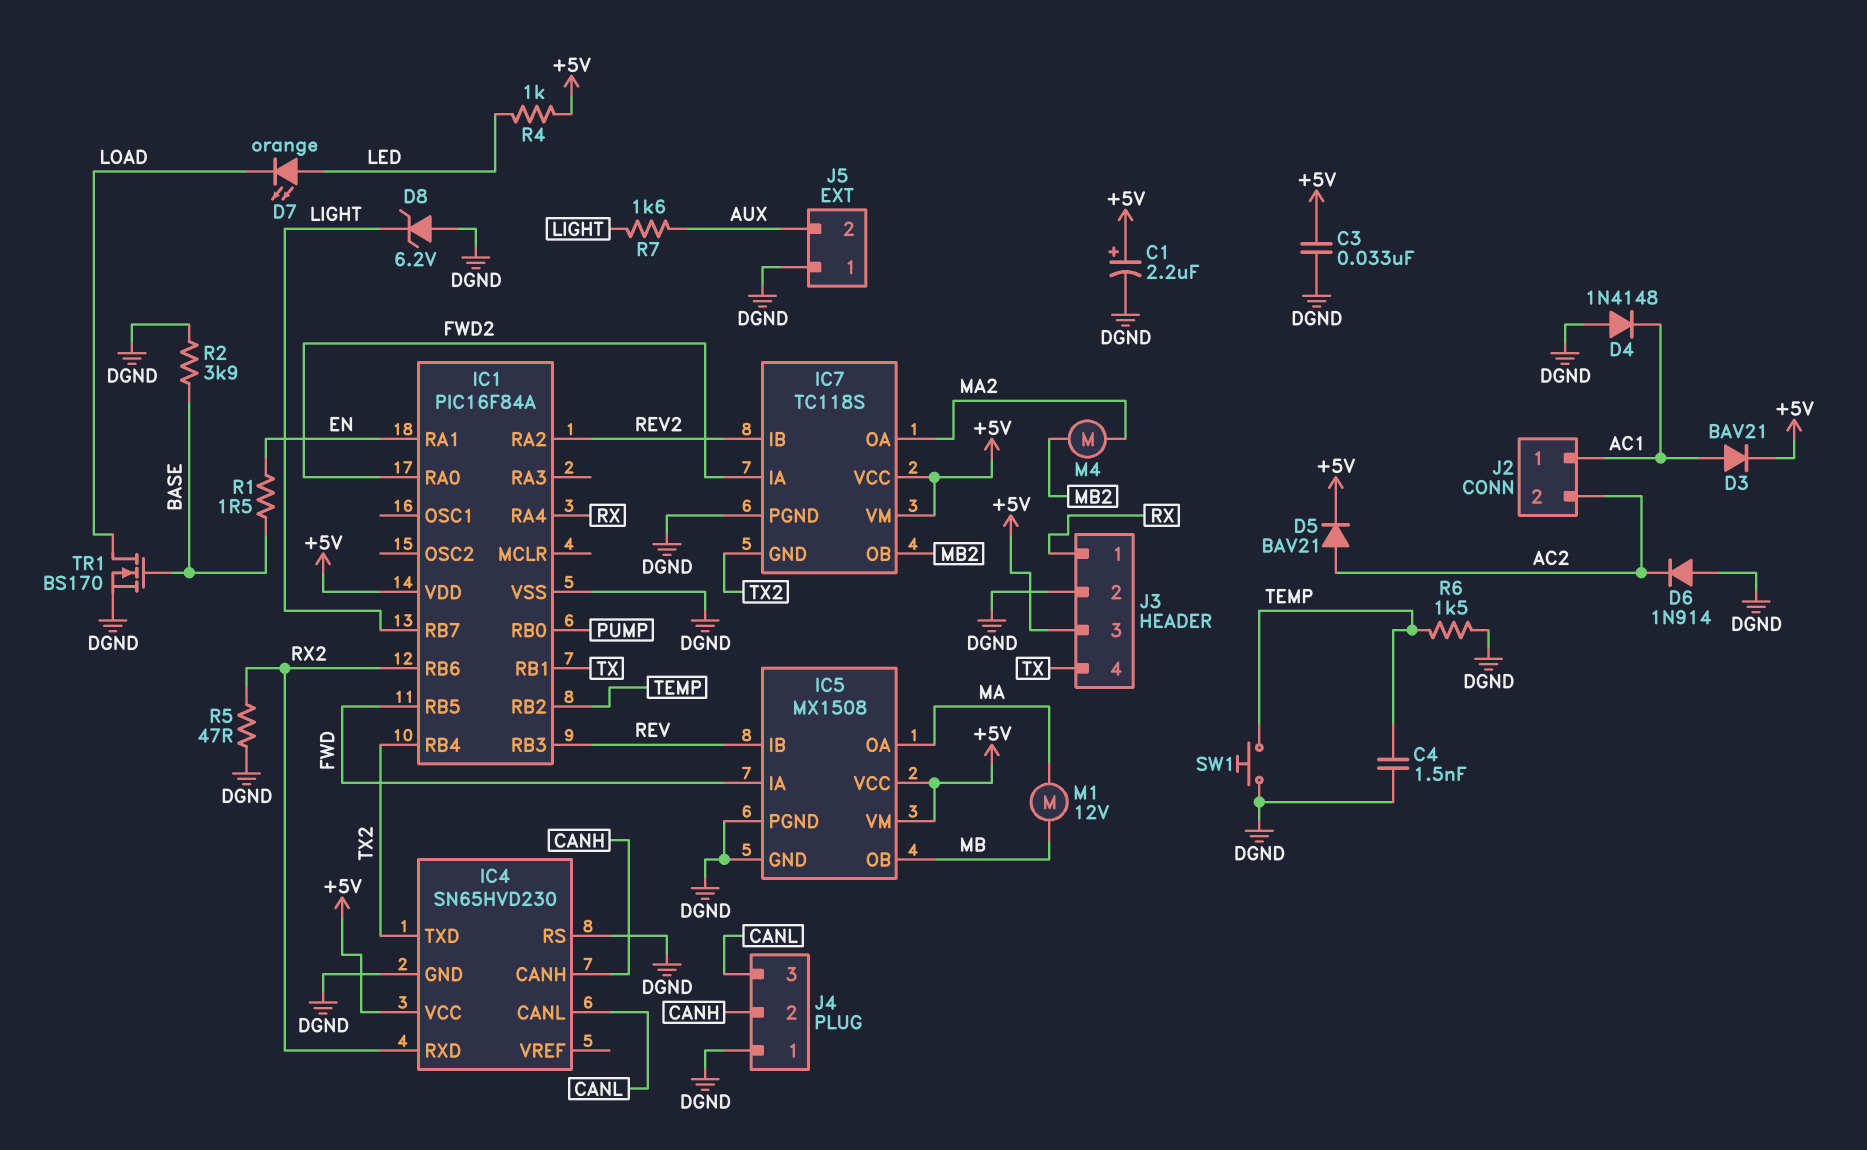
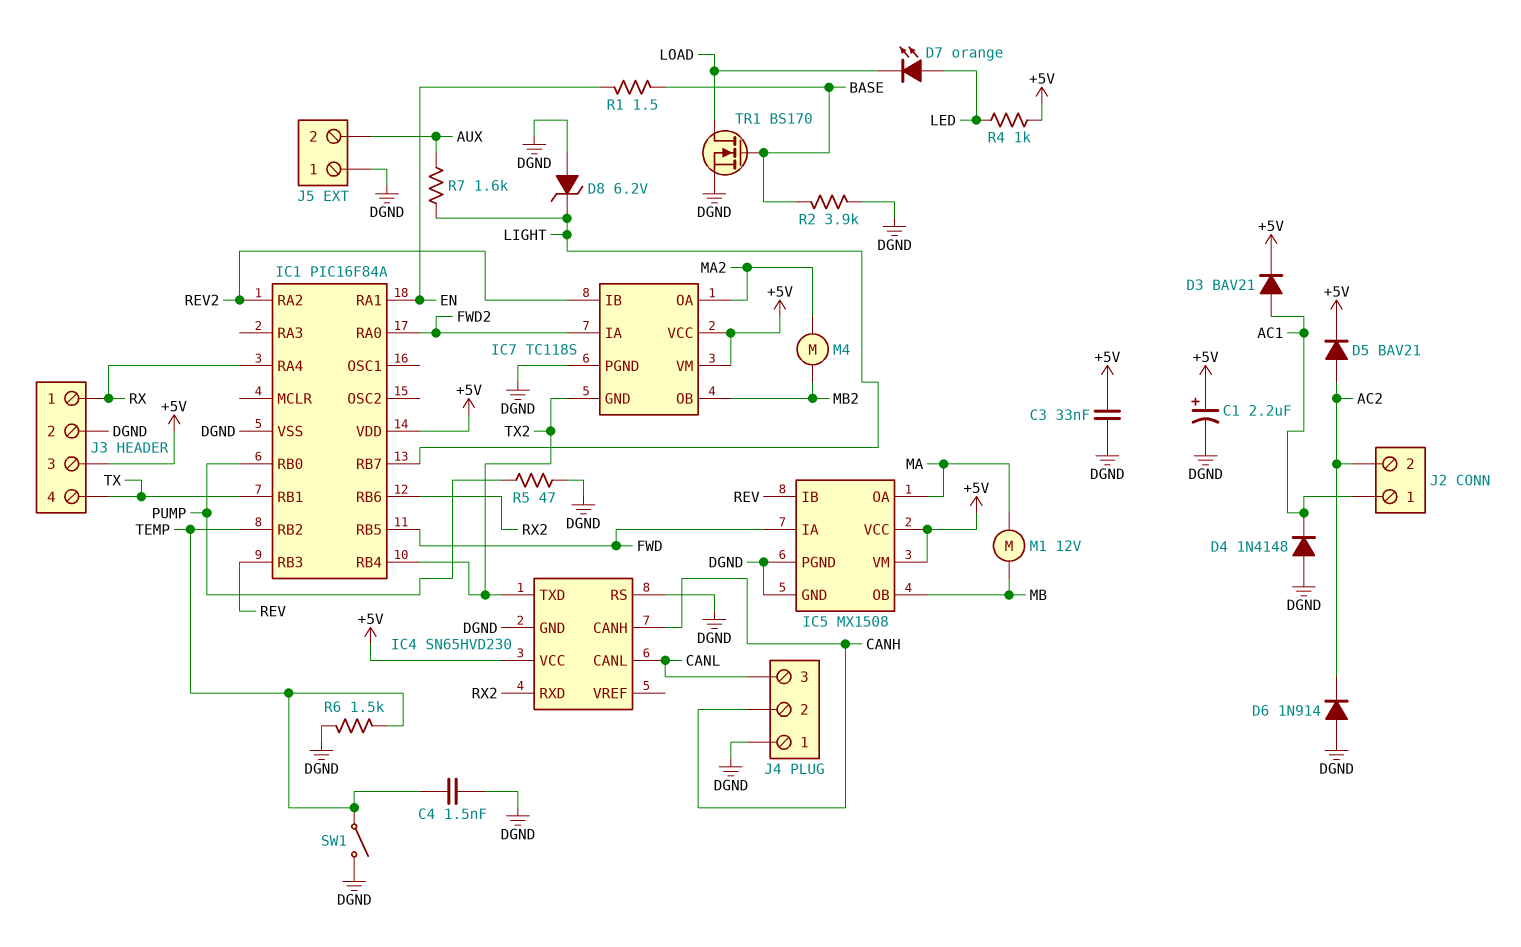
R5: 47 (DGND, RX2) -> 47 (DGND, PUMP)
SW1: button (DGND, TEMP) -> switch (DGND, TEMP)

